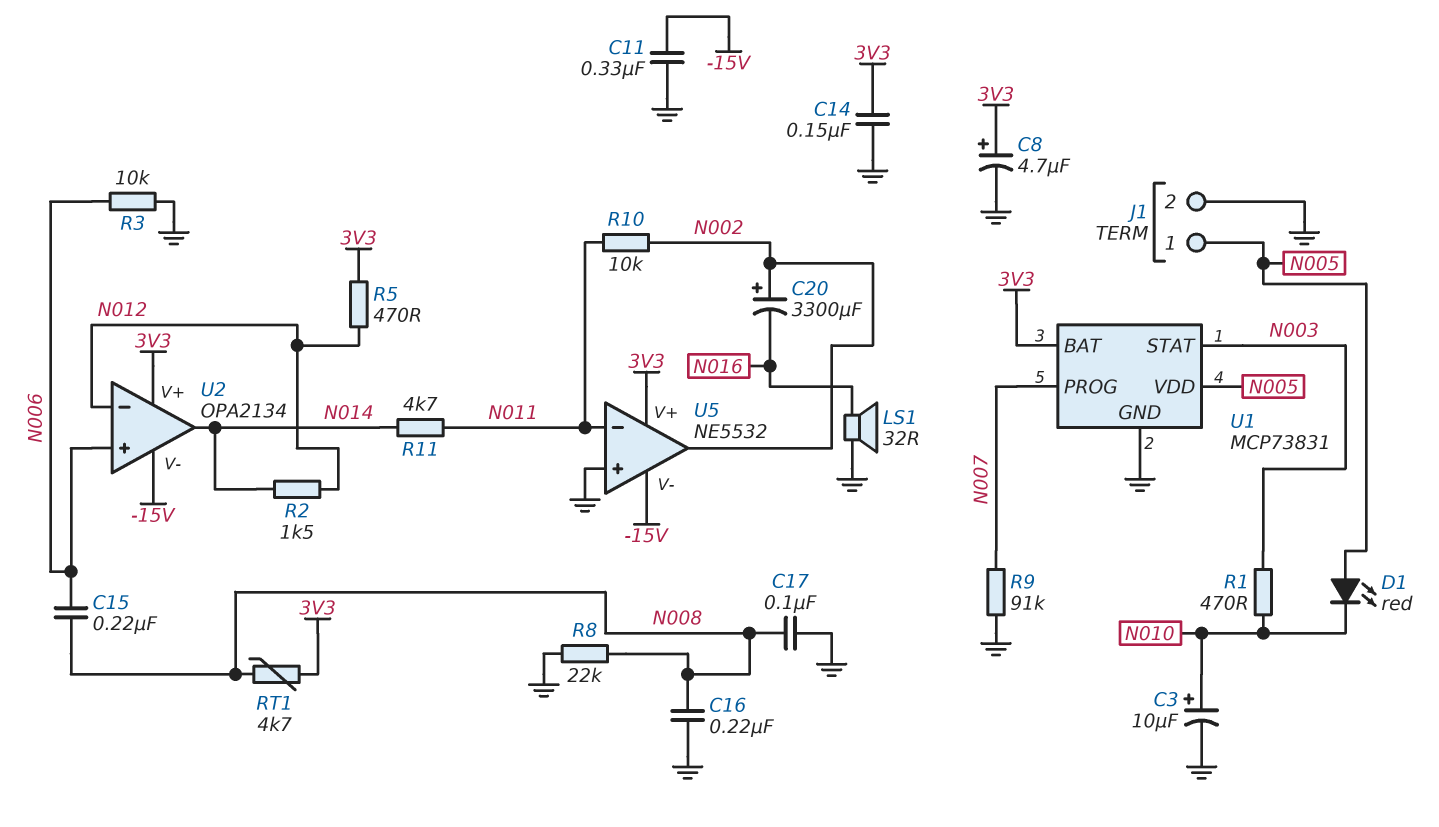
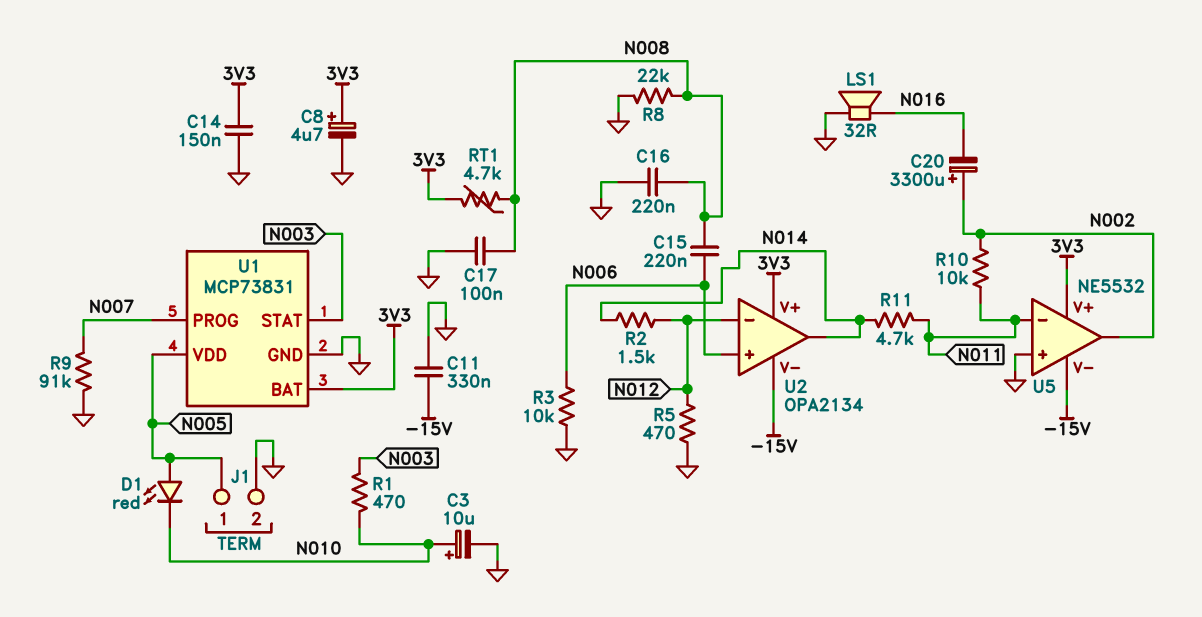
R5: 470 (3V3, N012) -> 470 (GND, N012)

